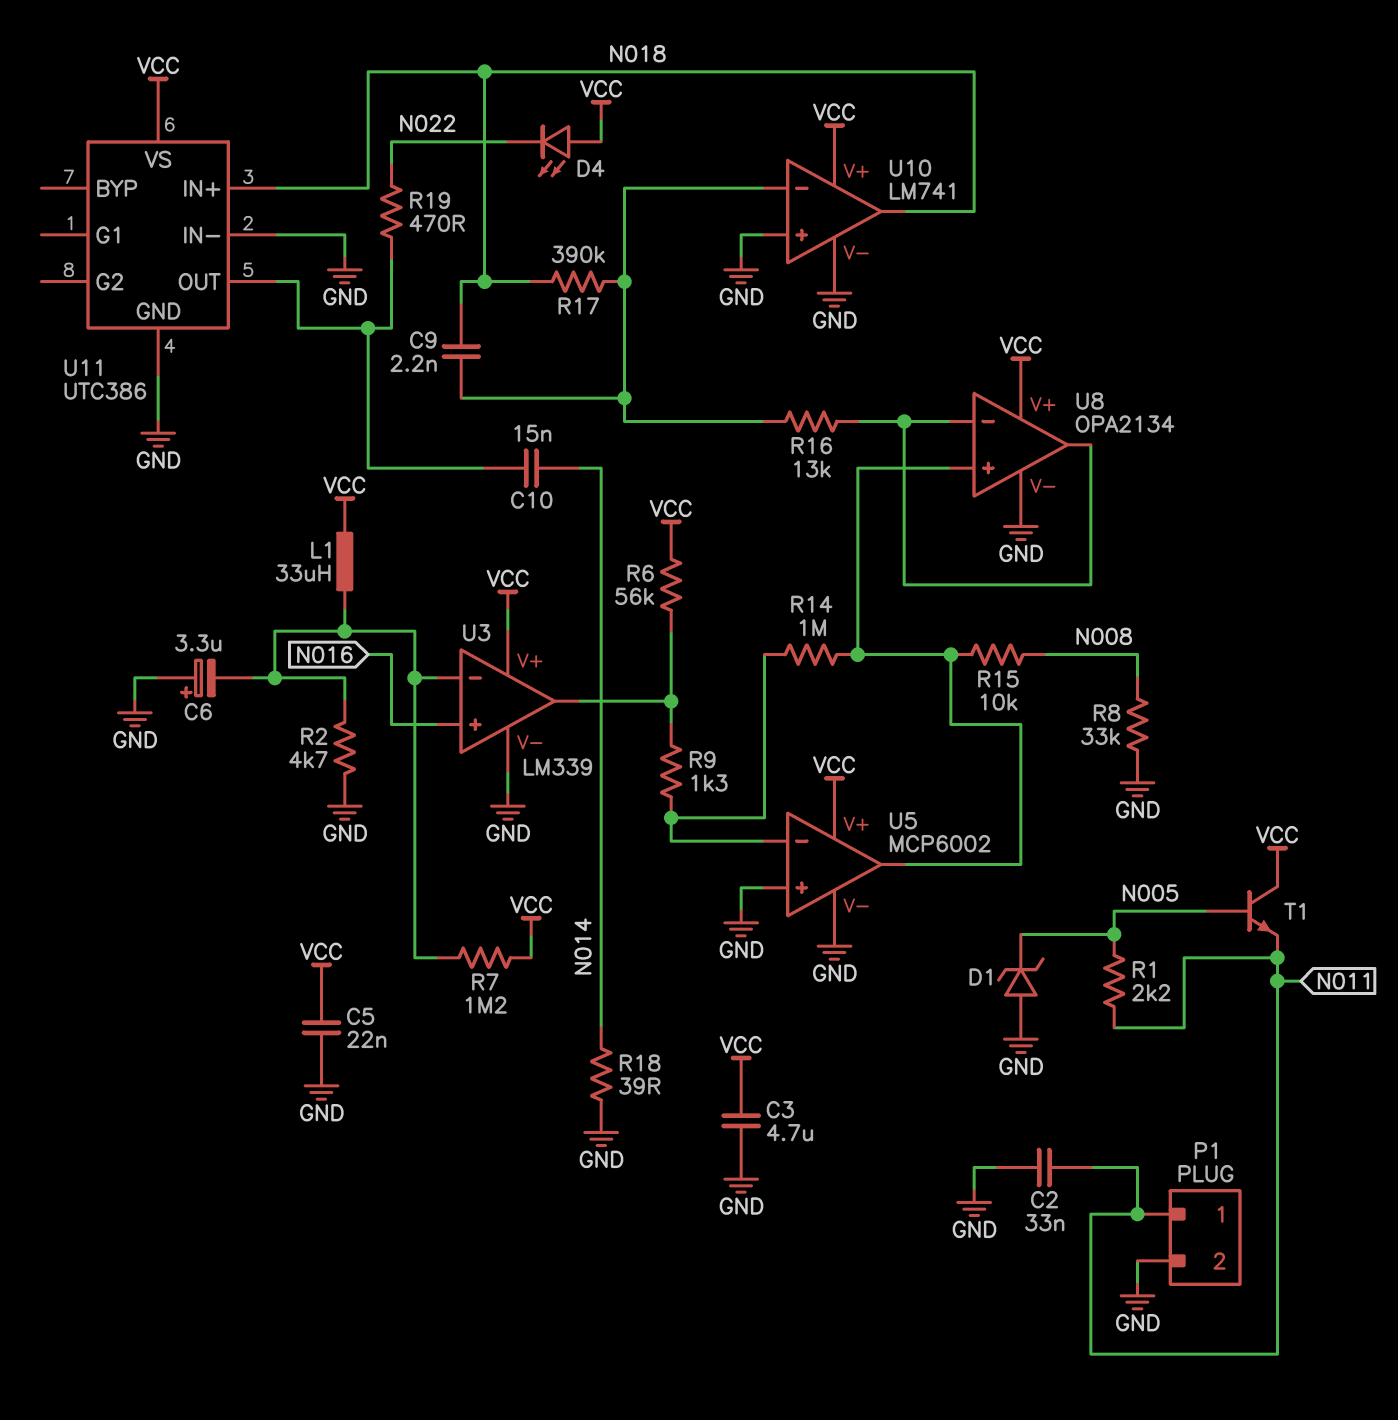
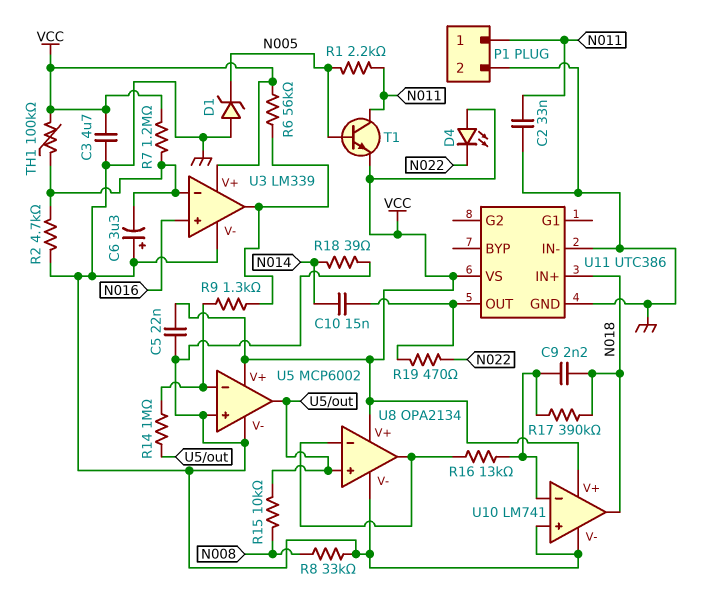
L1: 33uH (U3/in-, VCC) -> none
T1: NPN (B N005, C VCC, E N011) -> NPN (B N005, C N011, E VCC)
TH1: none -> 100k (U3/in-, VCC)

